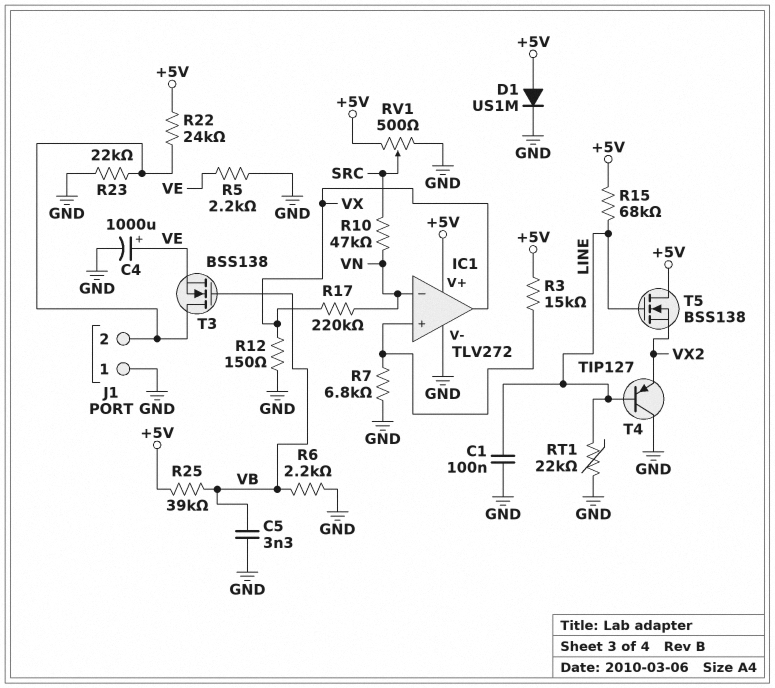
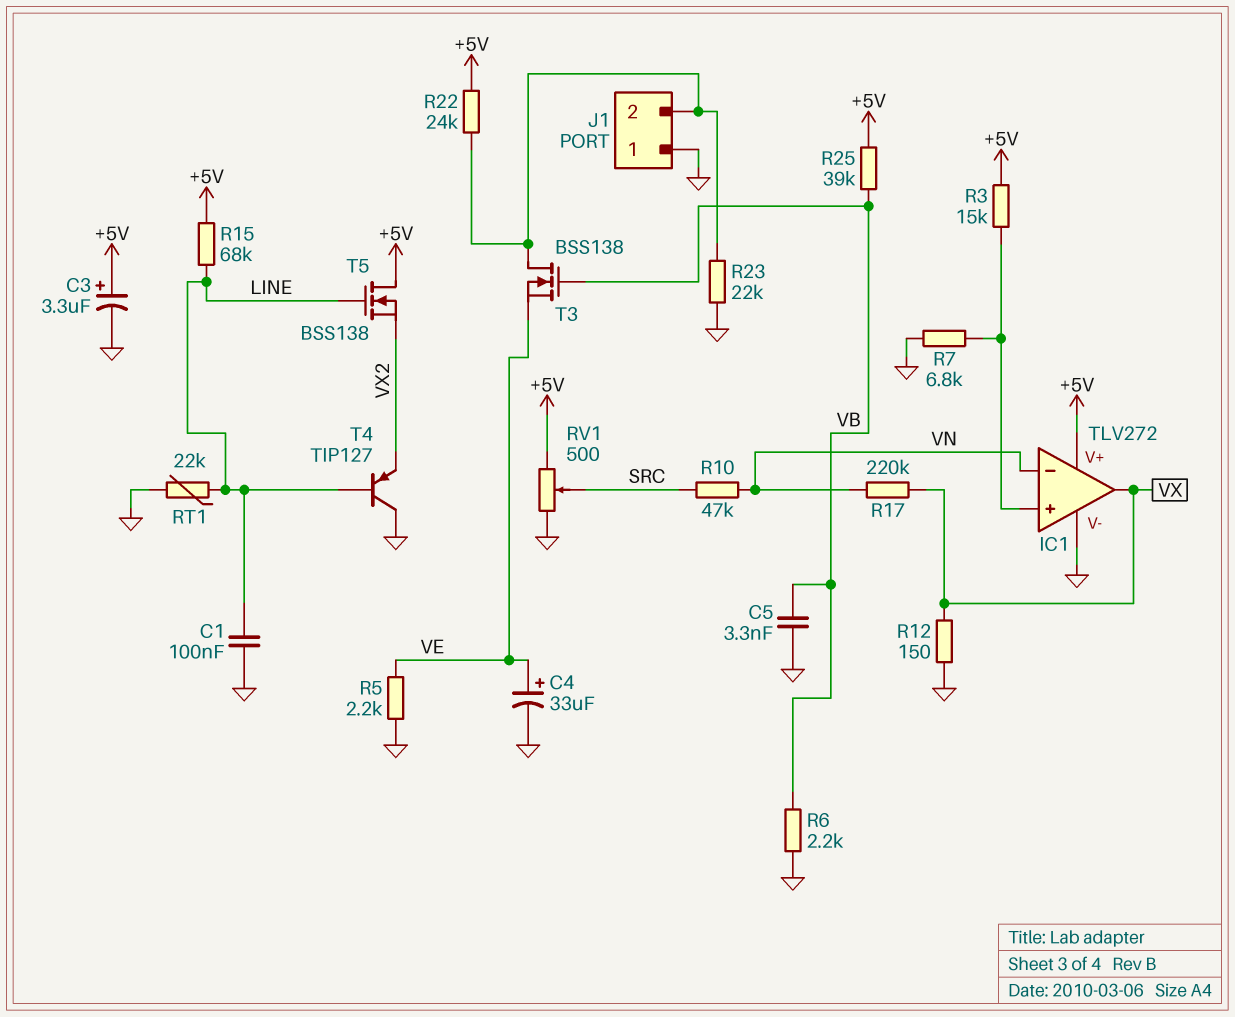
C3: none -> 3.3uF (plus +5V, minus GND)
C4: 1000uF (plus VE, minus GND) -> 33uF (plus VE, minus GND)
D1: diode US1M (A +5V, K GND) -> none

